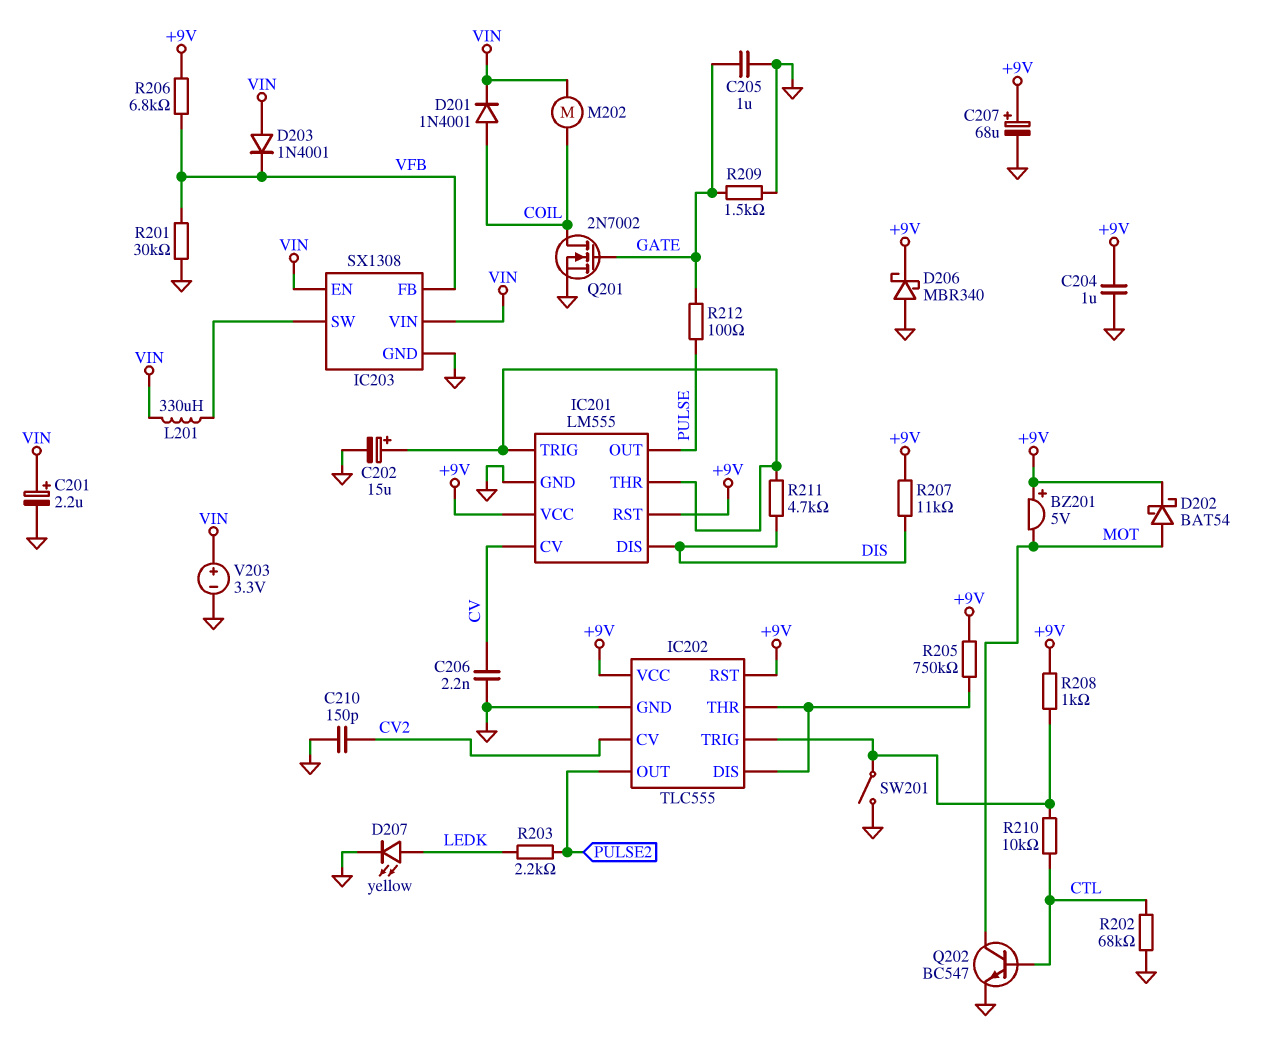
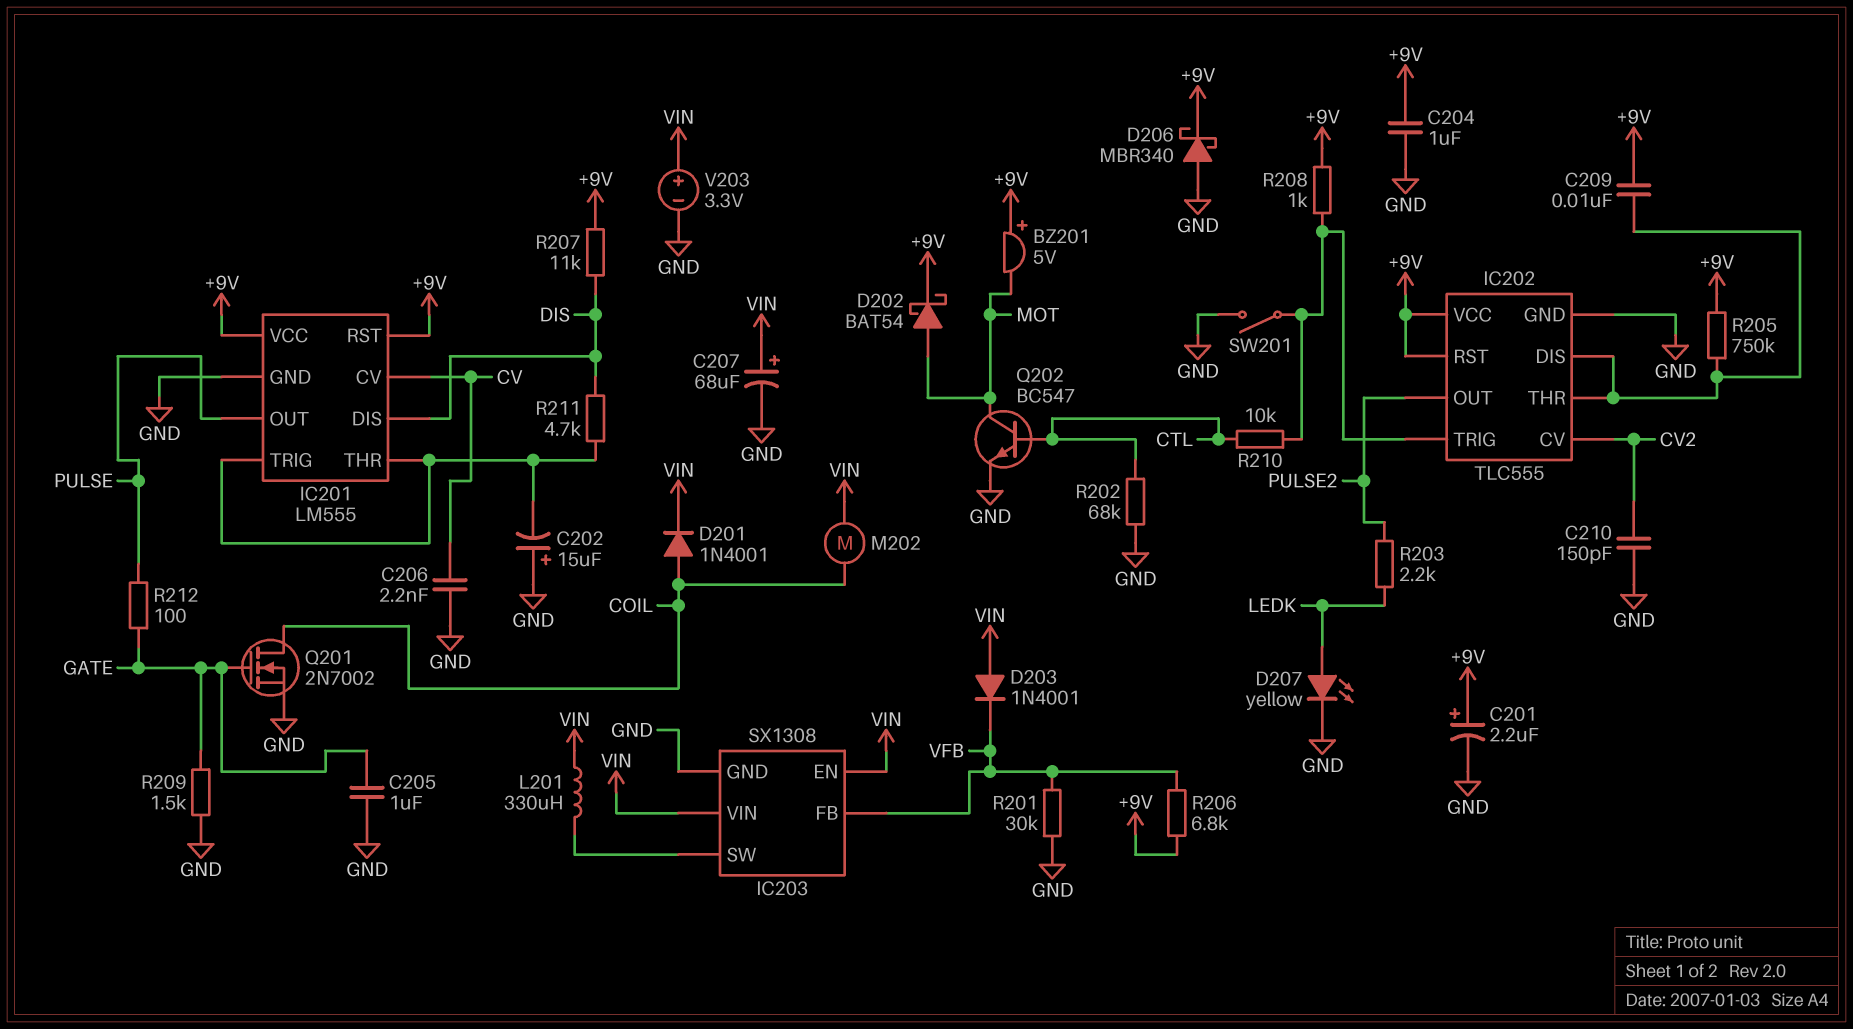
C201: 2.2uF (plus VIN, minus GND) -> 2.2uF (plus +9V, minus GND)
C202: 15uF (plus IC201/THR, minus GND) -> 15uF (plus GND, minus IC201/THR)
C207: 68uF (plus +9V, minus GND) -> 68uF (plus VIN, minus GND)
C209: none -> 10nF (+9V, IC202/DIS)

